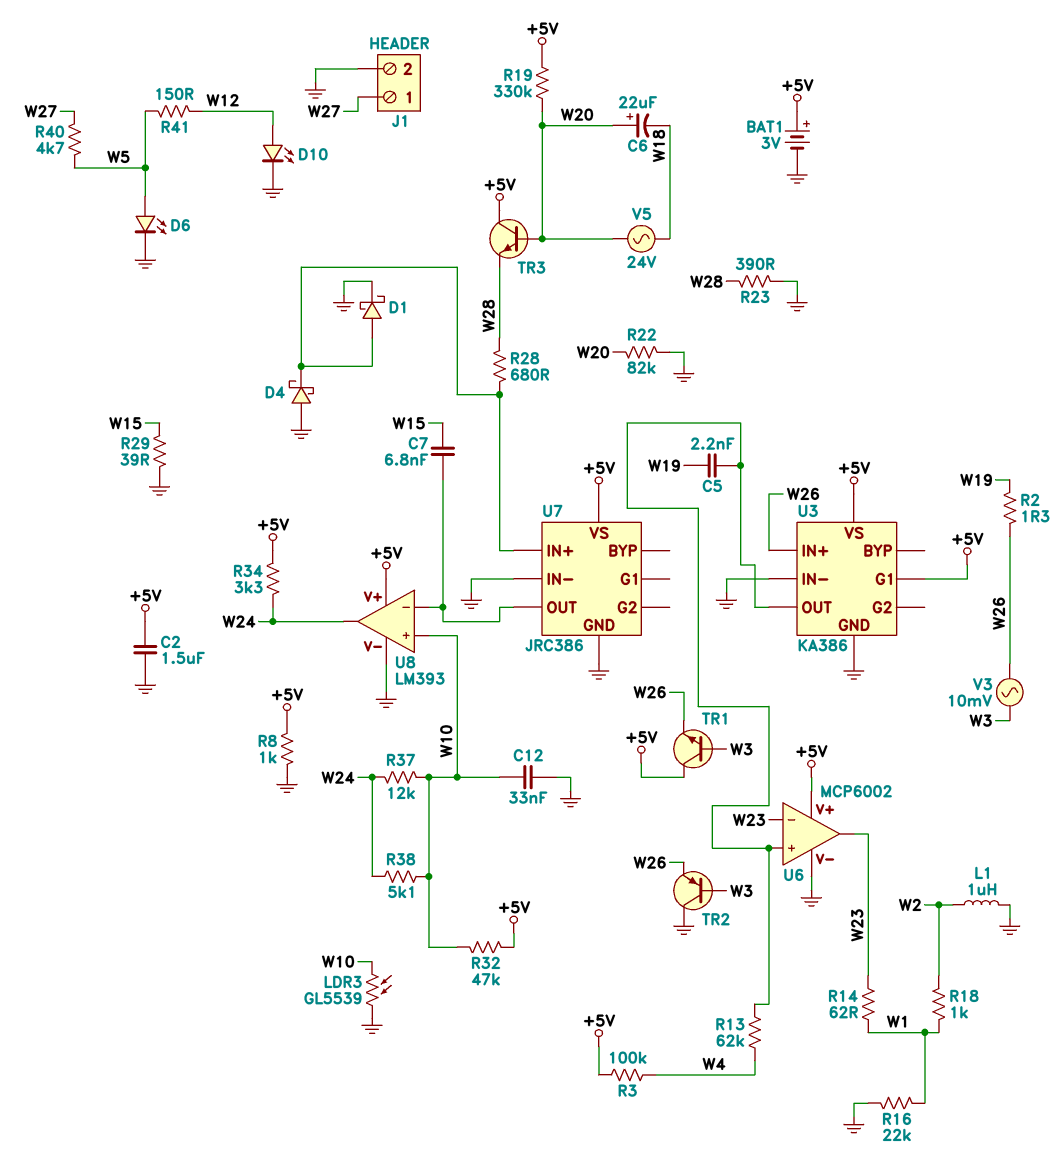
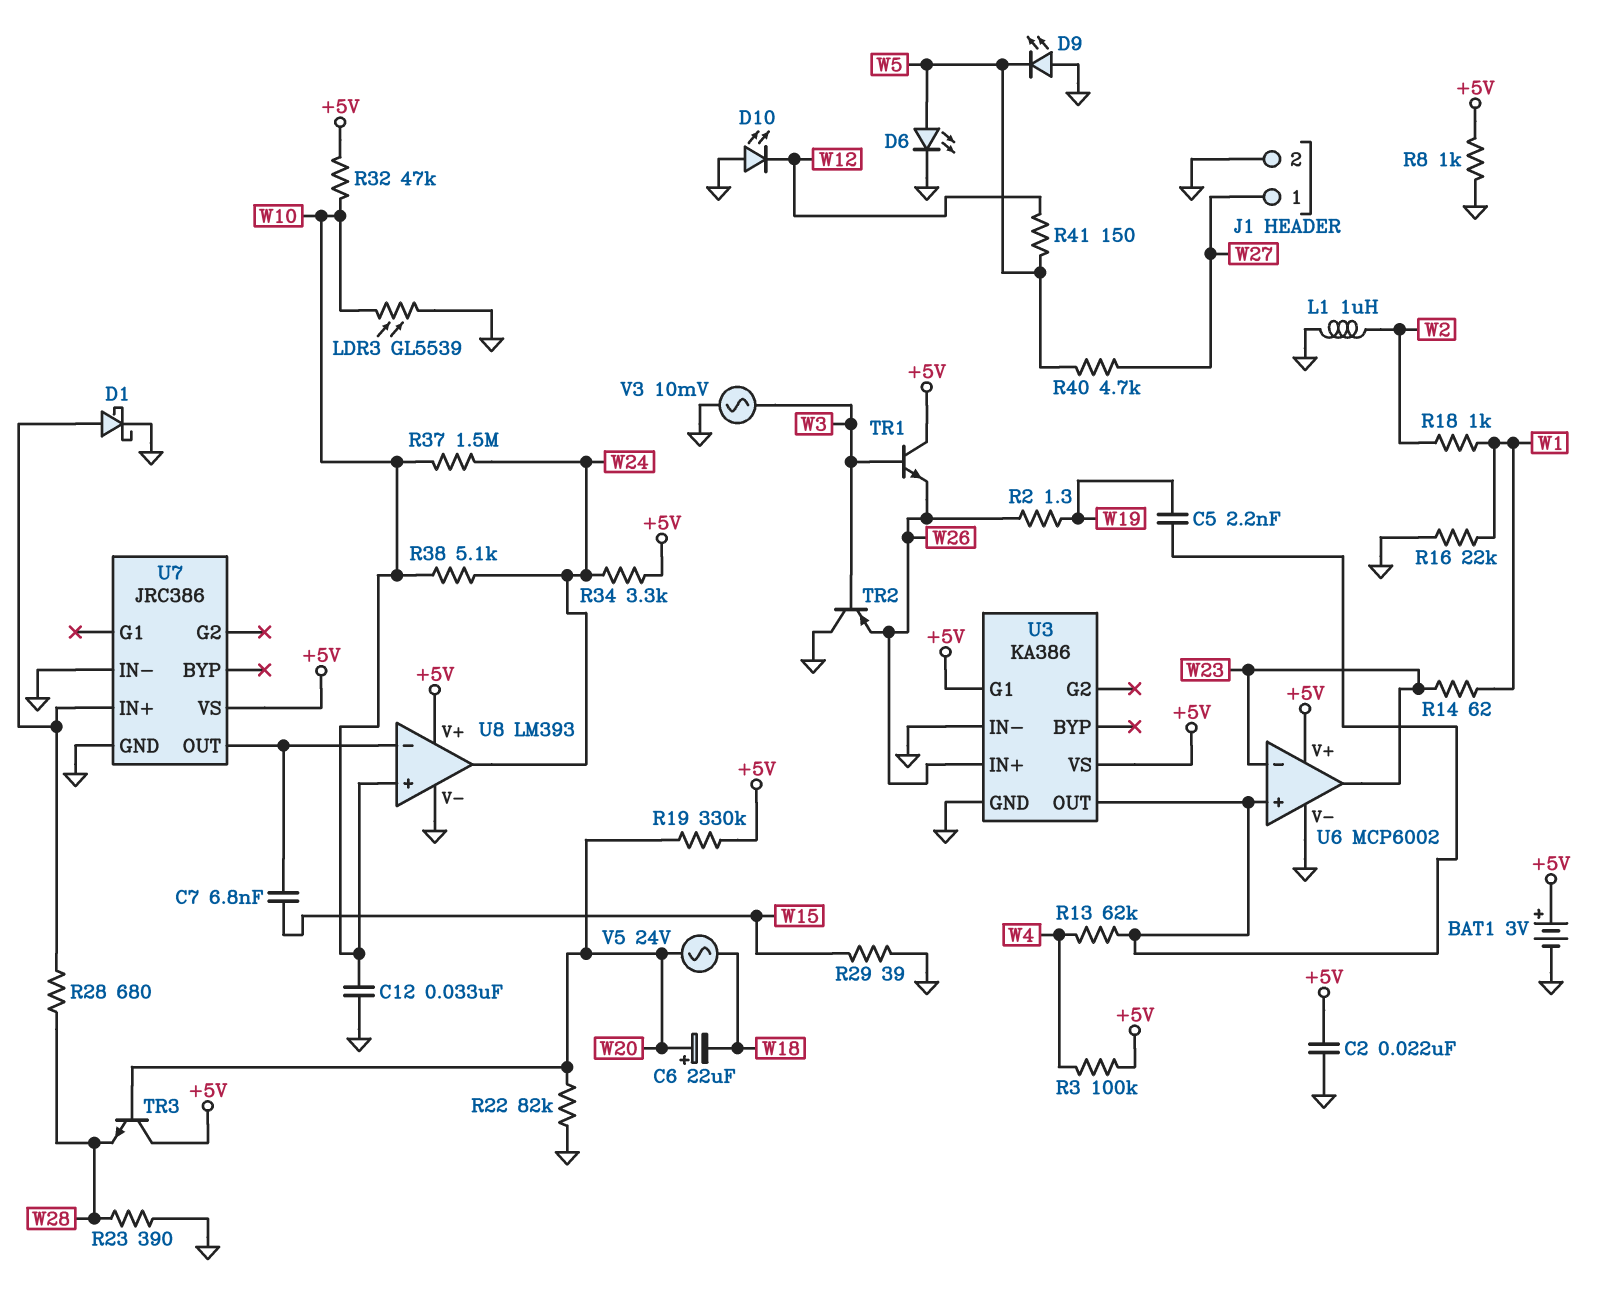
C2: 1.5uF (+5V, GND) -> 22nF (+5V, GND)
D4: schottky (A GND, K U7/IN+) -> none
D9: none -> LED (A GND, K W5)
D10: LED (A W12, K GND) -> LED (A GND, K W12)
R37: 12k (W10, W24) -> 1.5M (W10, W24)
V3: AC 10mV (W3, W26) -> AC 10mV (GND, W3)

